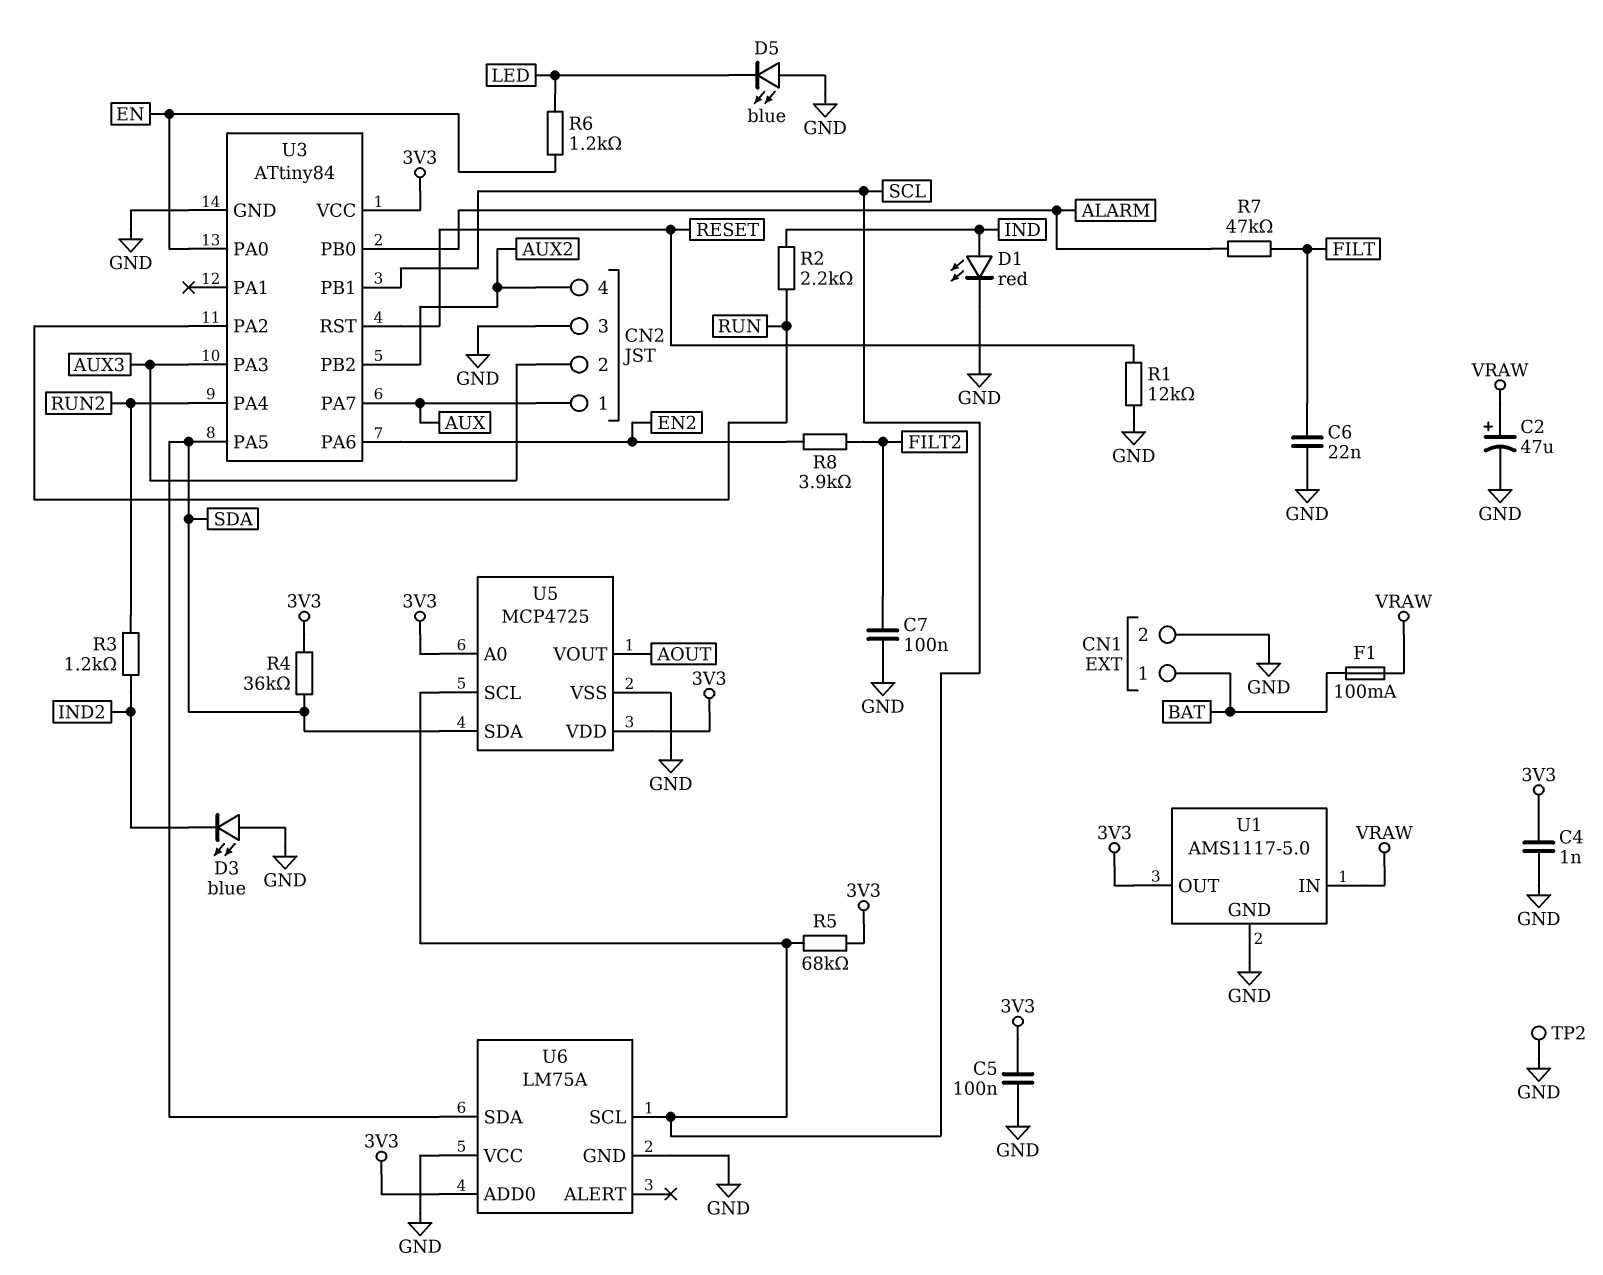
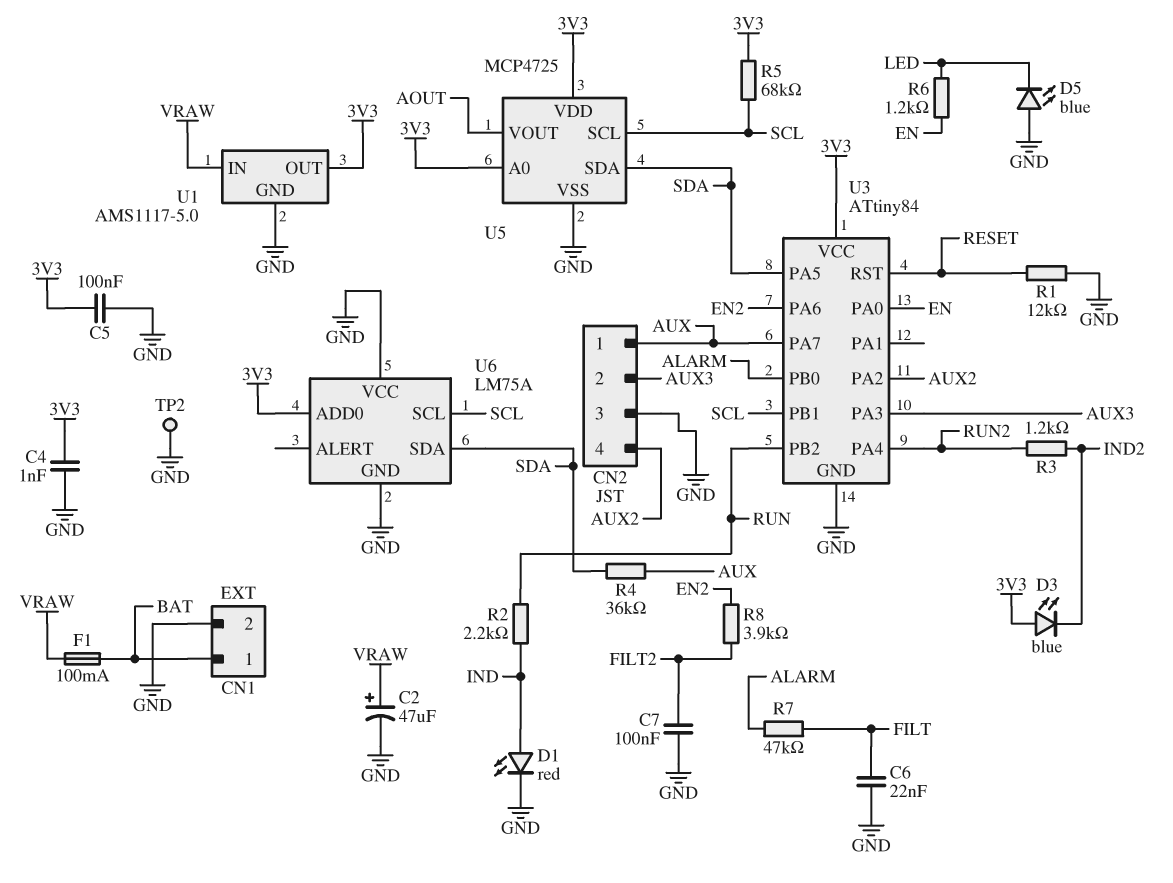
D3: LED blue (A GND, K IND2) -> LED blue (A 3V3, K IND2)
R4: 36k (3V3, SDA) -> 36k (AUX, SDA)
U3 pin PA2: RUN -> AUX2
U3 pin PB2: AUX2 -> RUN

